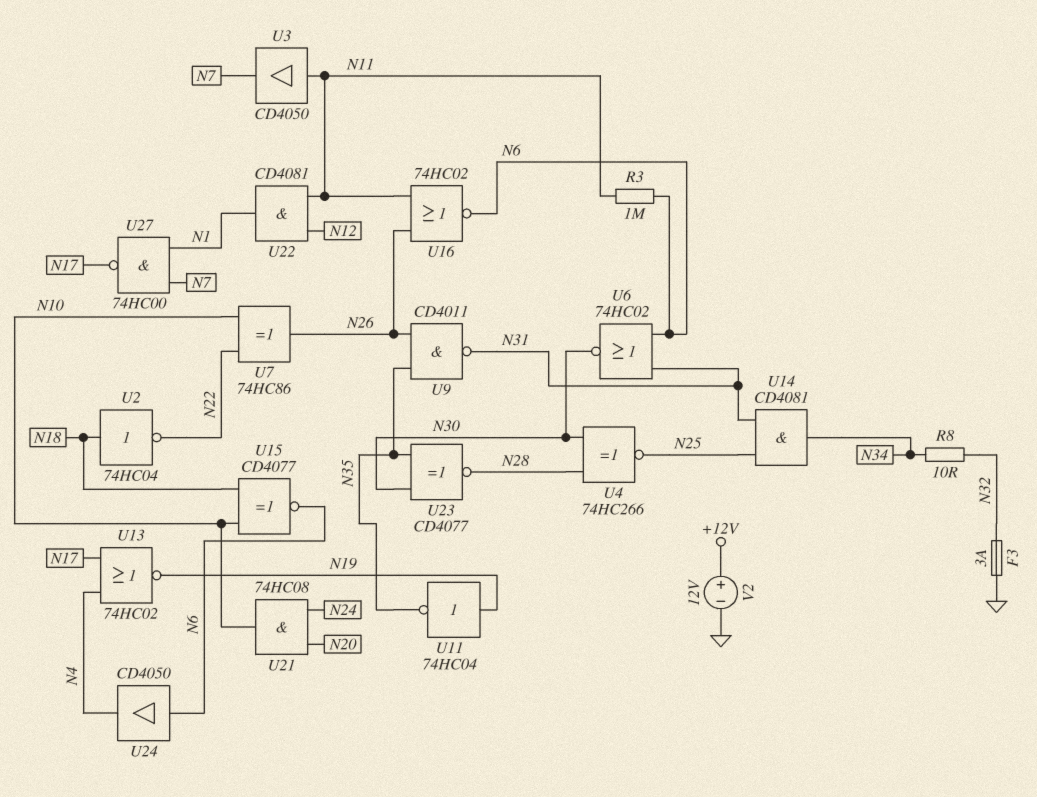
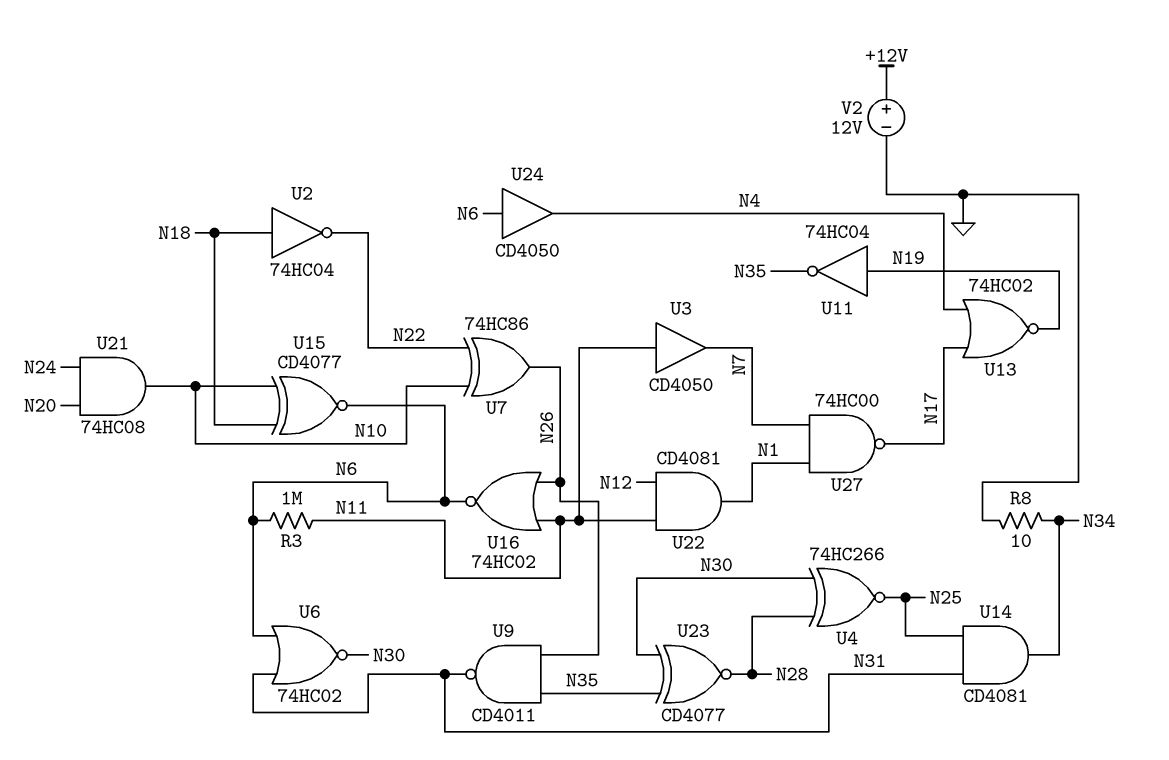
F3: 3A (GND, N32) -> none
R8: 10 (N32, N34) -> 10 (GND, N34)

